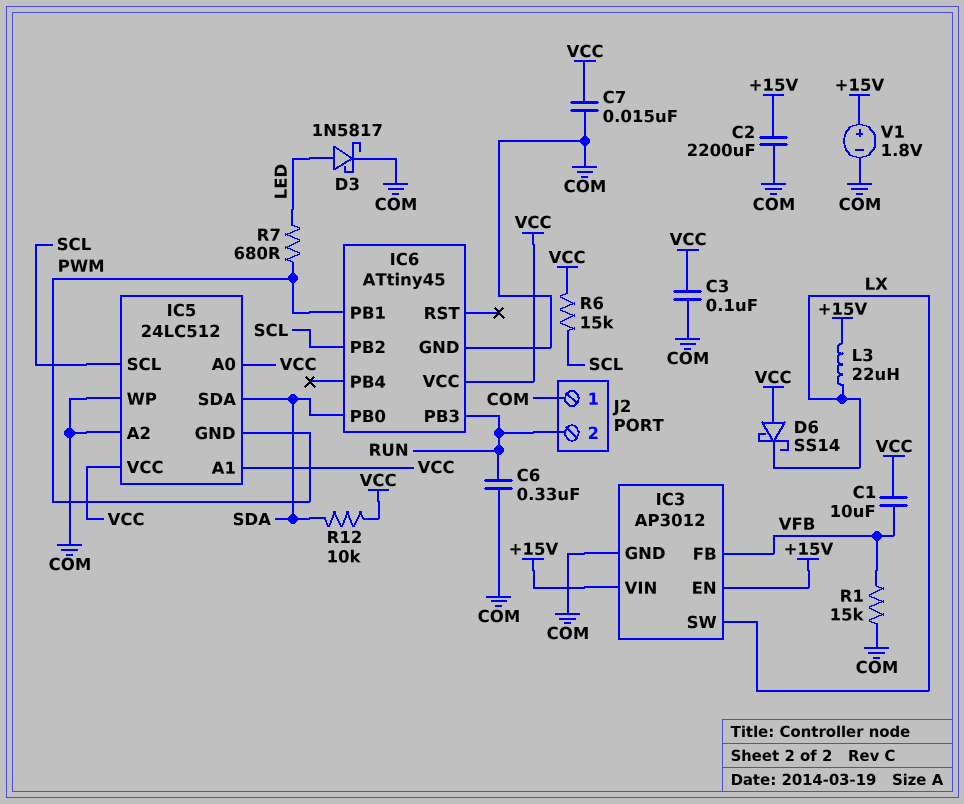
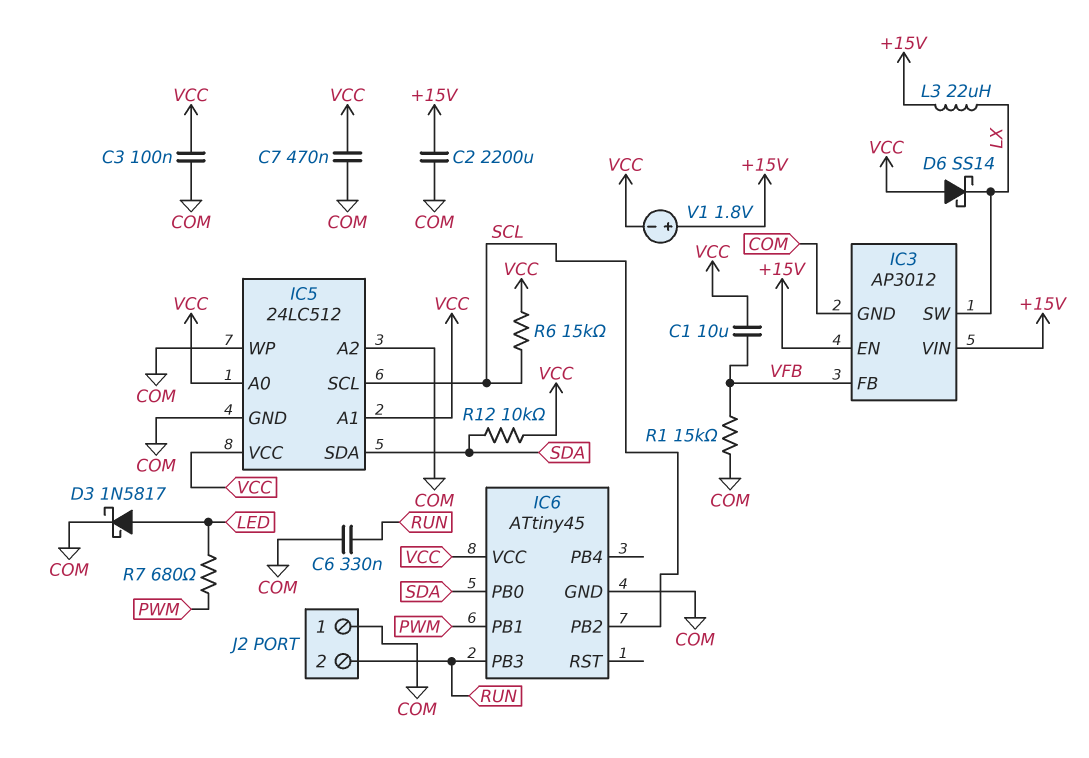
C7: 15nF (COM, VCC) -> 470nF (COM, VCC)
IC5 pin GND: PWM -> COM
V1: 1.8V (plus +15V, minus COM) -> 1.8V (plus +15V, minus VCC)

